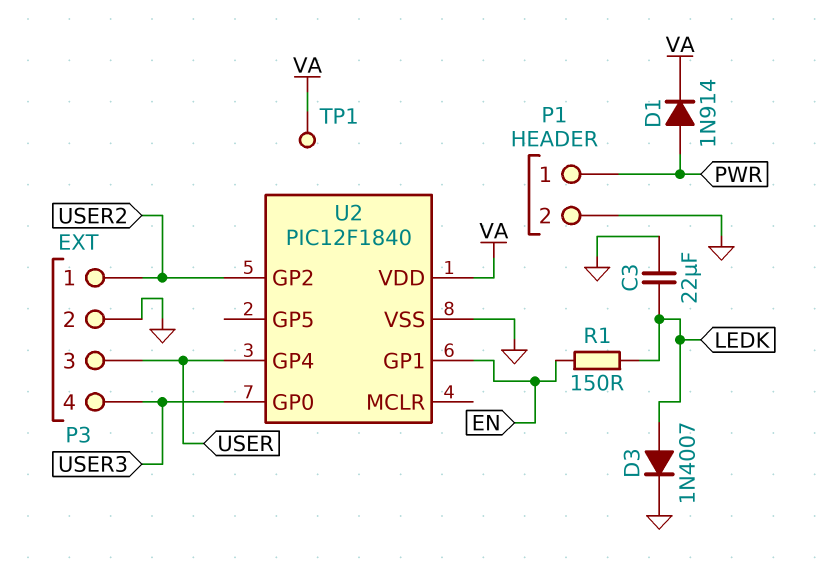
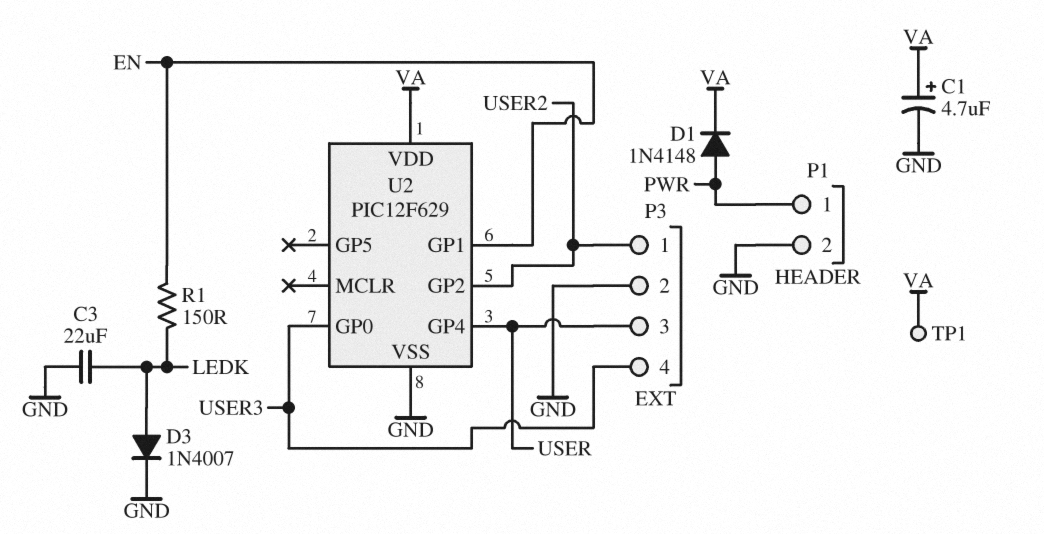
C1: none -> 4.7uF (plus VA, minus GND)
D1: diode 1N914 (A PWR, K VA) -> diode 1N4148 (A PWR, K VA)
U2: PIC12F1840 -> PIC12F629

